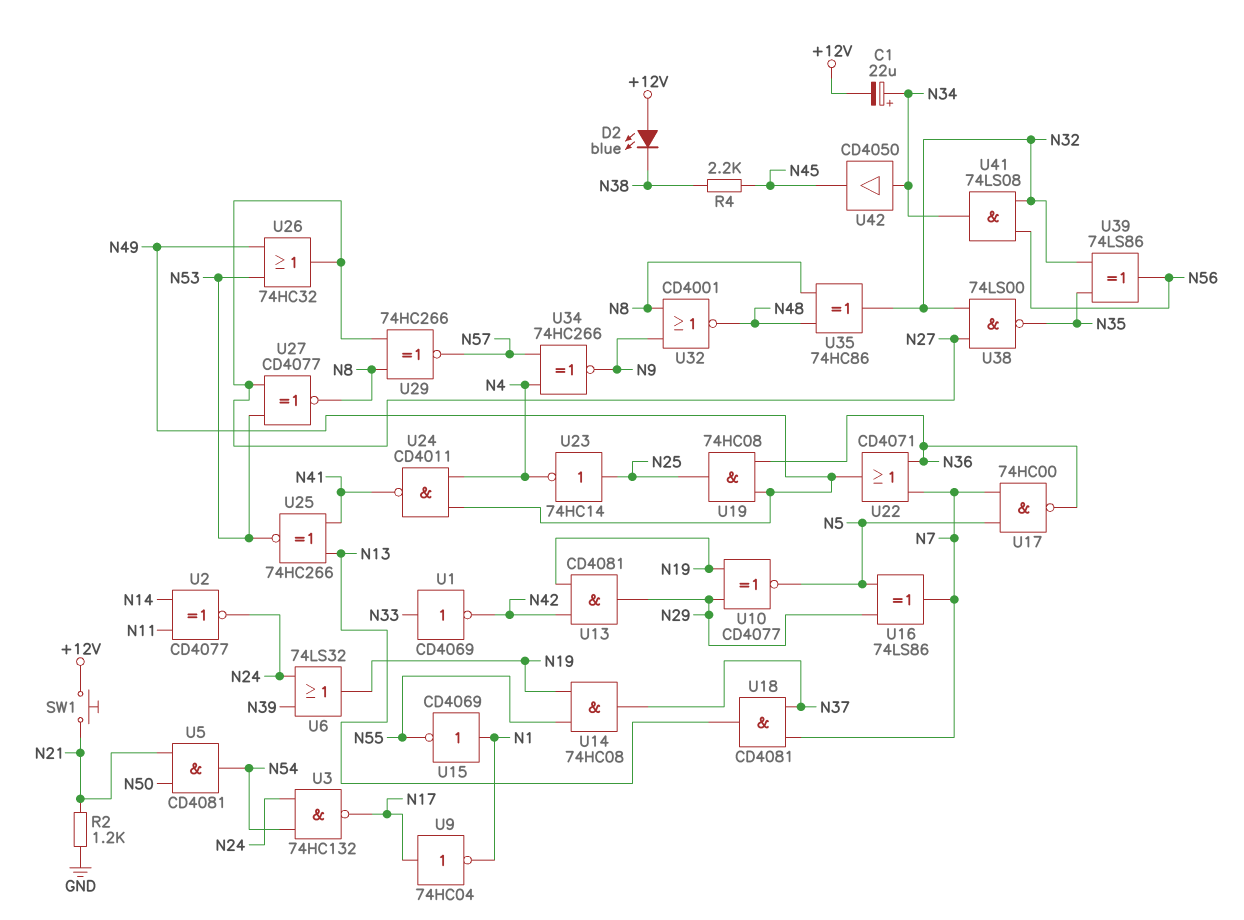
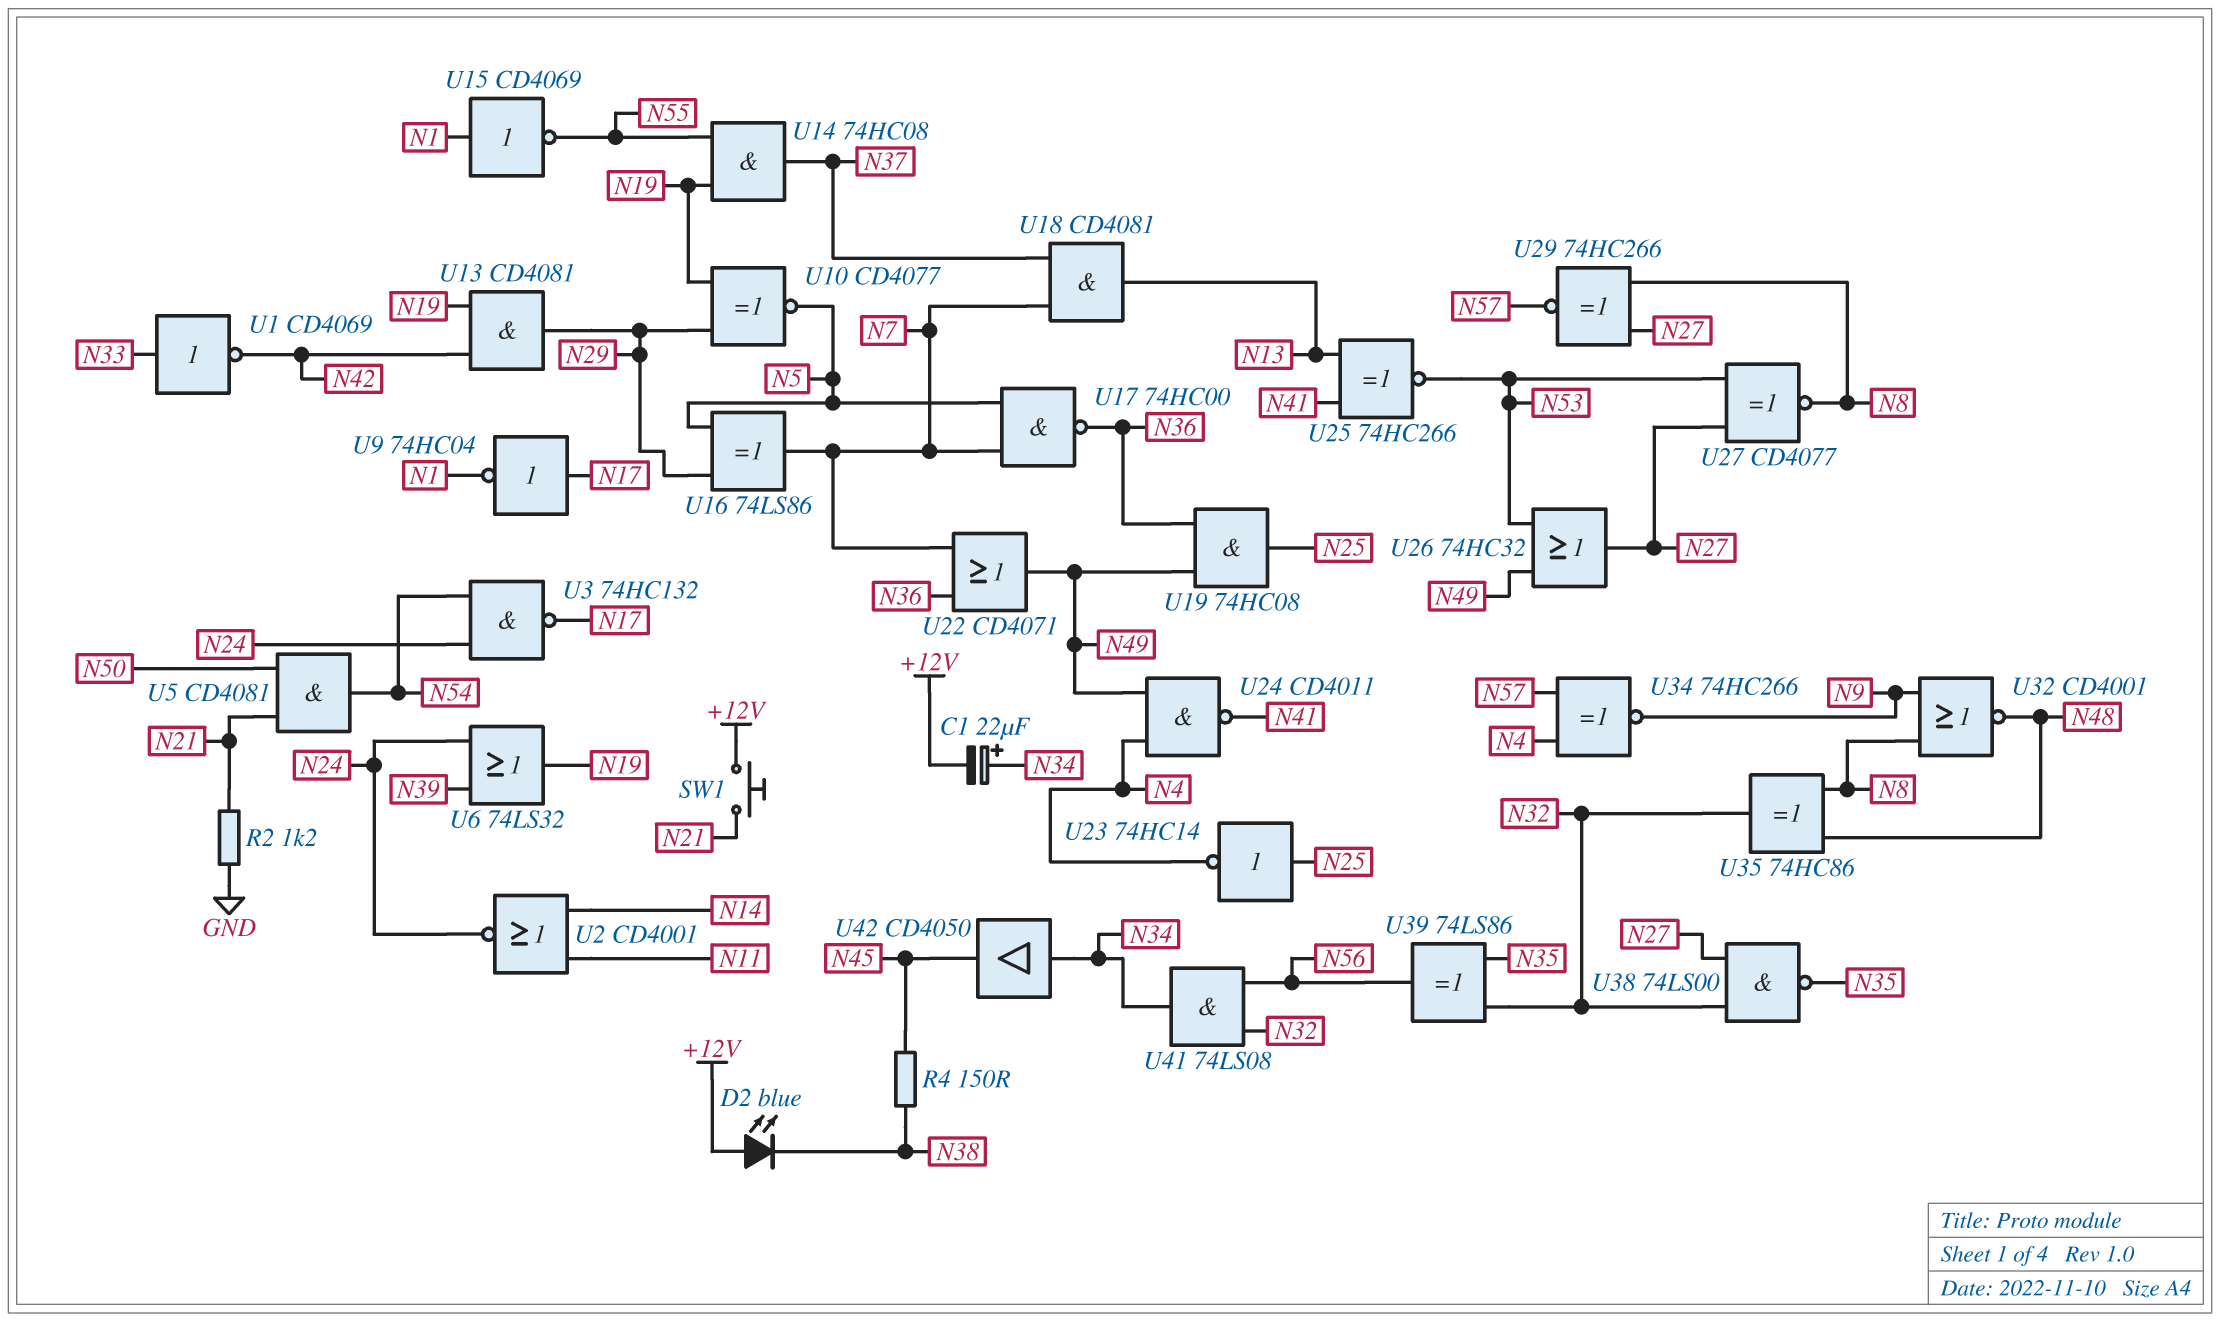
R4: 2.2k (N38, N45) -> 150 (N38, N45)
U2: XNOR CD4077 (in N11, in N14, out N24) -> NOR CD4001 (in N11, in N14, out N24)

